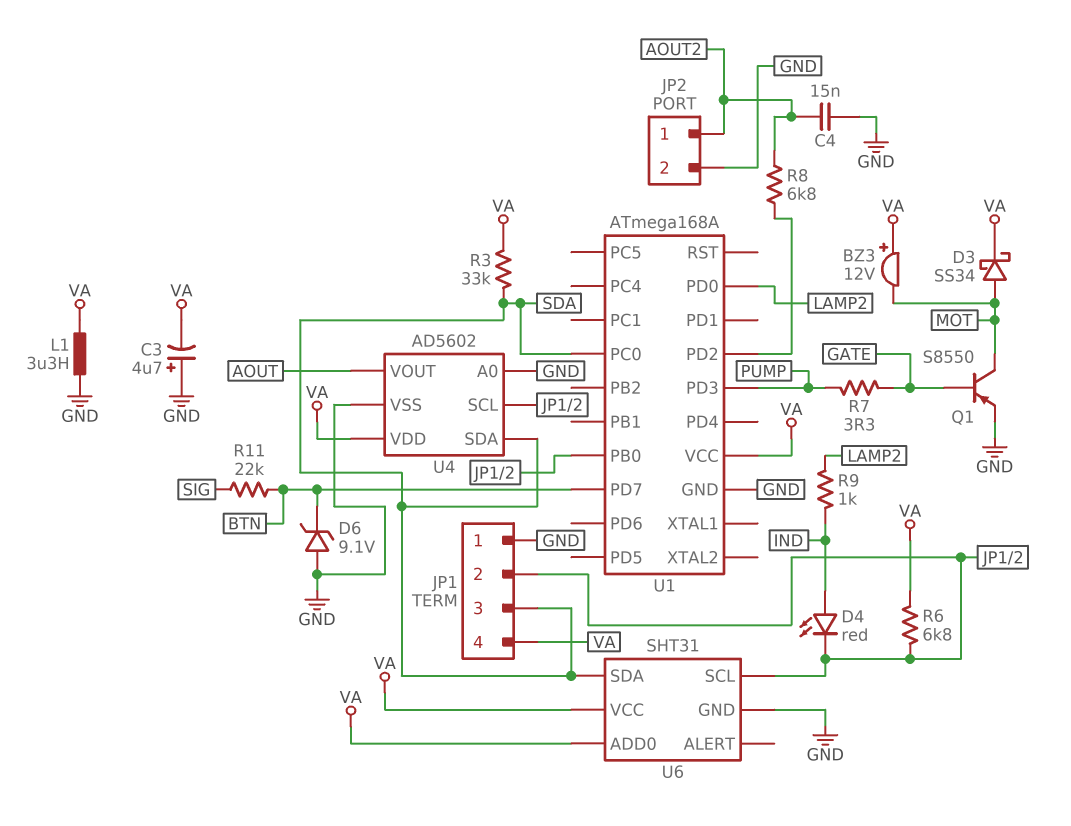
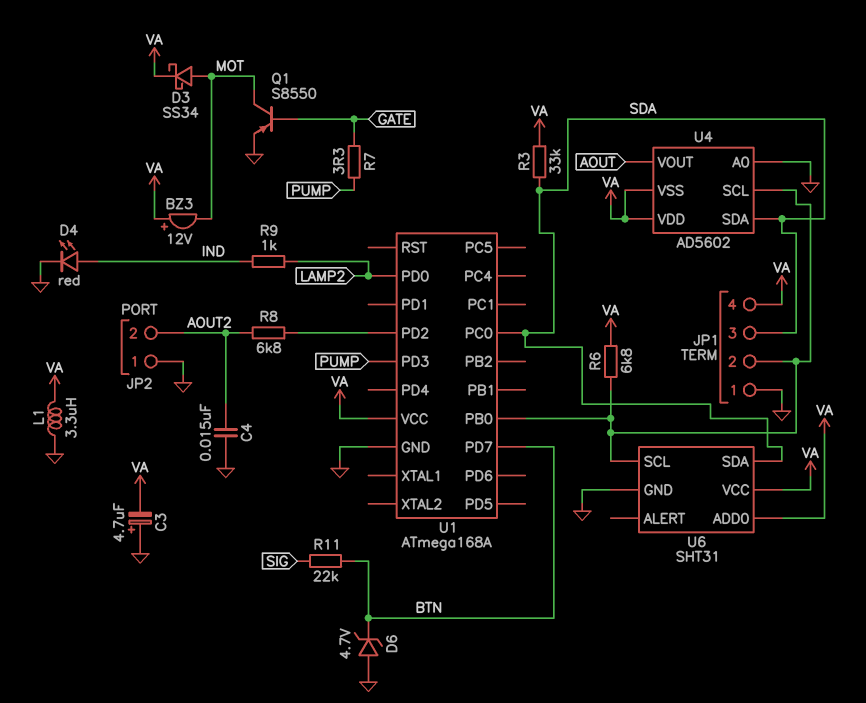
D4: LED red (A IND, K JP1/2) -> LED red (A IND, K GND)
D6: zener 9.1V (A GND, K BTN) -> zener 4.7V (A GND, K BTN)
JP2 pin 1: AOUT2 -> GND
JP2 pin 2: GND -> AOUT2
U4 pin VSS: GND -> VA

